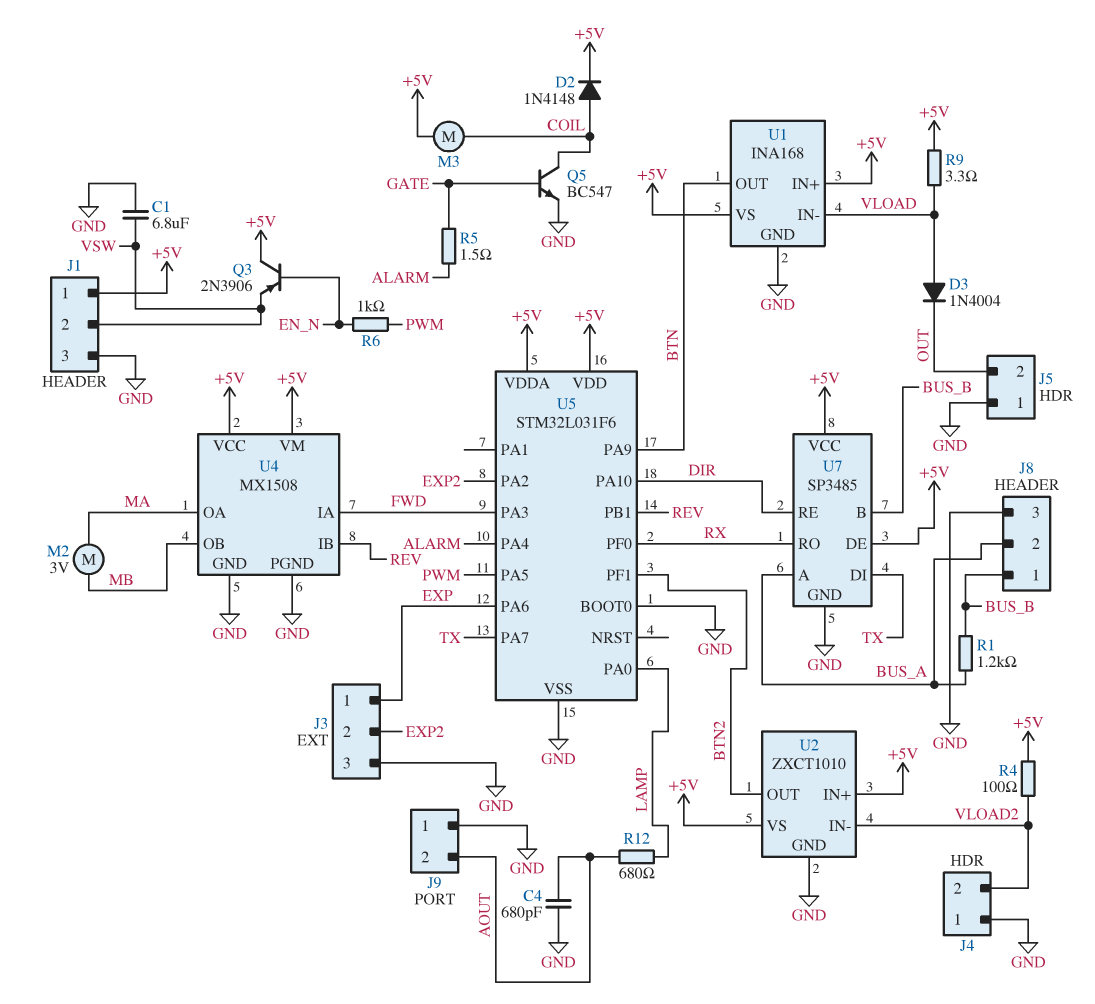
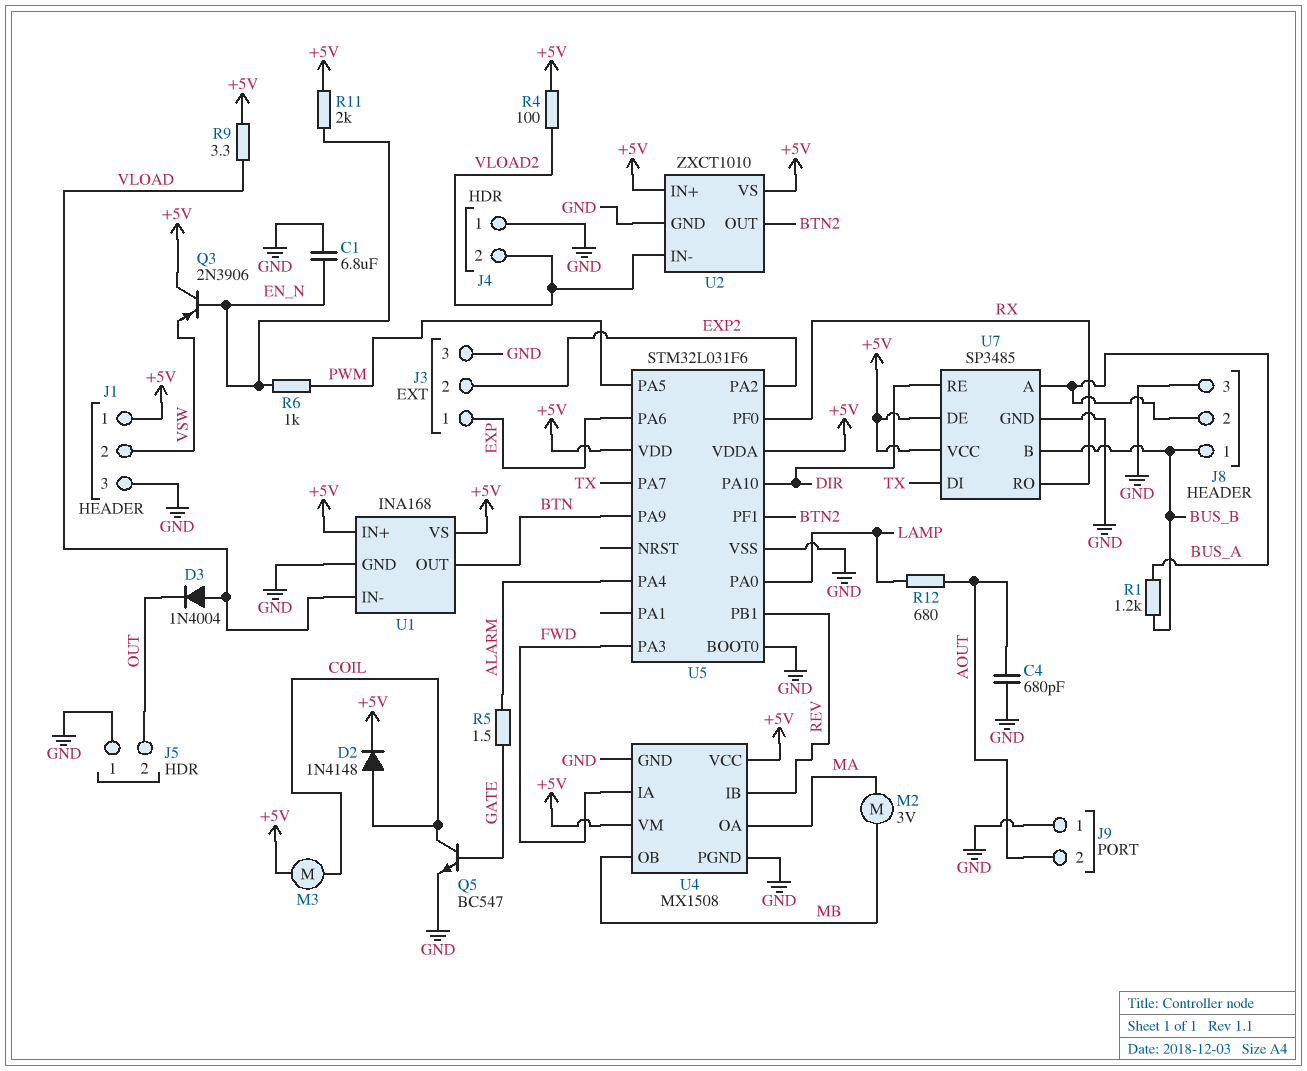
C1: 6.8uF (GND, VSW) -> 6.8uF (EN_N, GND)
R11: none -> 2k (+5V, EN_N)

